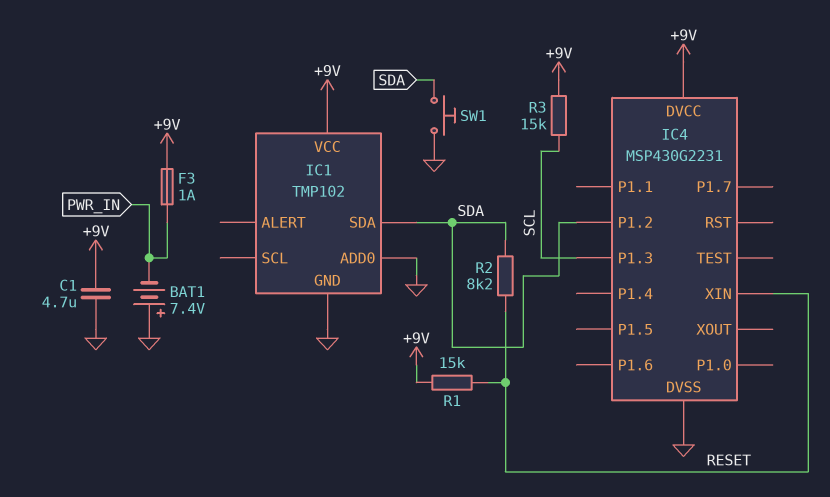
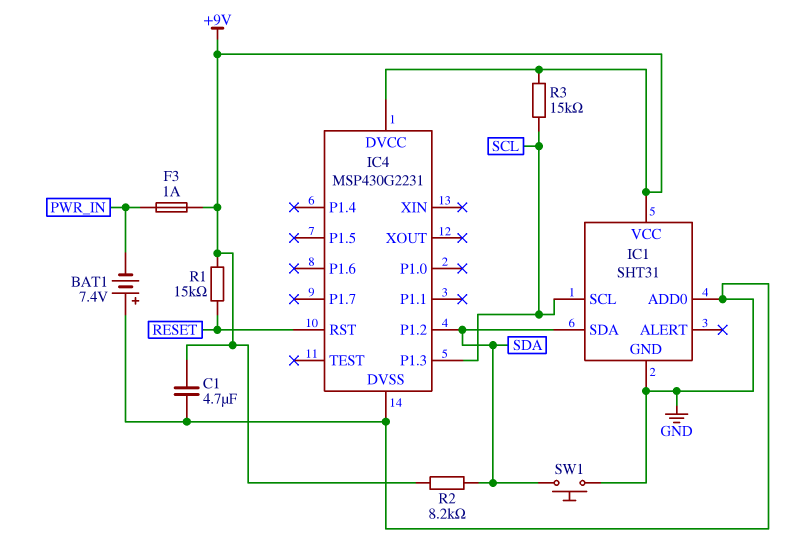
IC1: TMP102 -> SHT31
IC1 pin SCL: none -> SCL
IC4 pin RST: none -> RESET
IC4 pin XIN: RESET -> none
R2: 8.2k (RESET, SDA) -> 8.2k (+9V, SDA)

